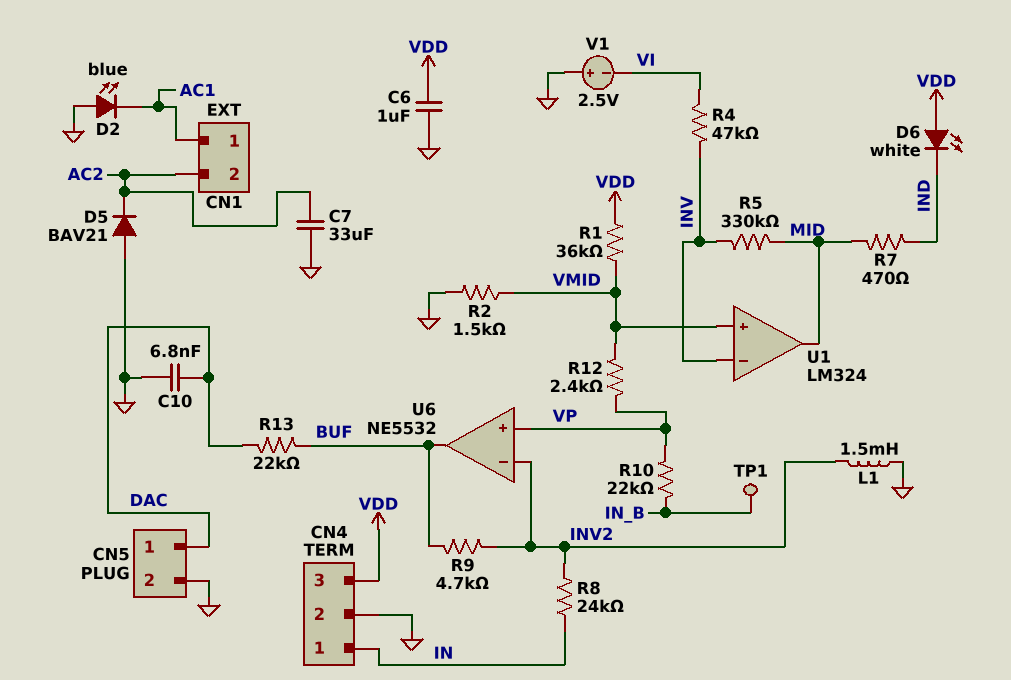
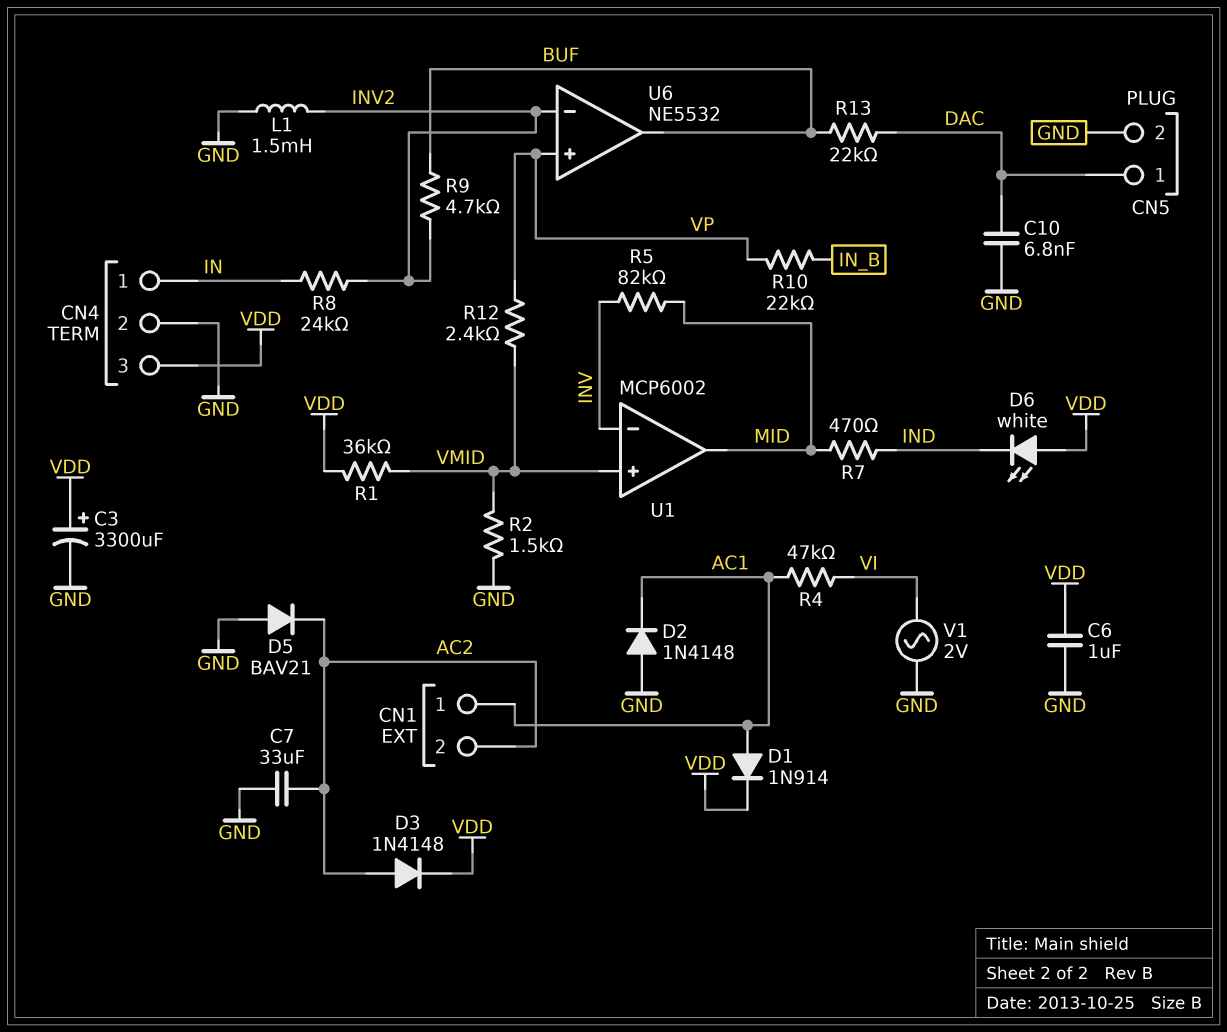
C3: none -> 3300uF (plus VDD, minus GND)
D1: none -> diode 1N914 (A AC1, K VDD)
D2: LED blue (A GND, K AC1) -> diode 1N4148 (A GND, K AC1)
D3: none -> diode 1N4148 (A AC2, K VDD)
R4: 47k (INV, VI) -> 47k (AC1, VI)
R5: 330k (INV, MID) -> 82k (INV, MID)
TP1: test point (IN_B) -> none
U1: LM324 -> MCP6002
V1: 2.5V (plus GND, minus VI) -> AC 2V (GND, VI)

